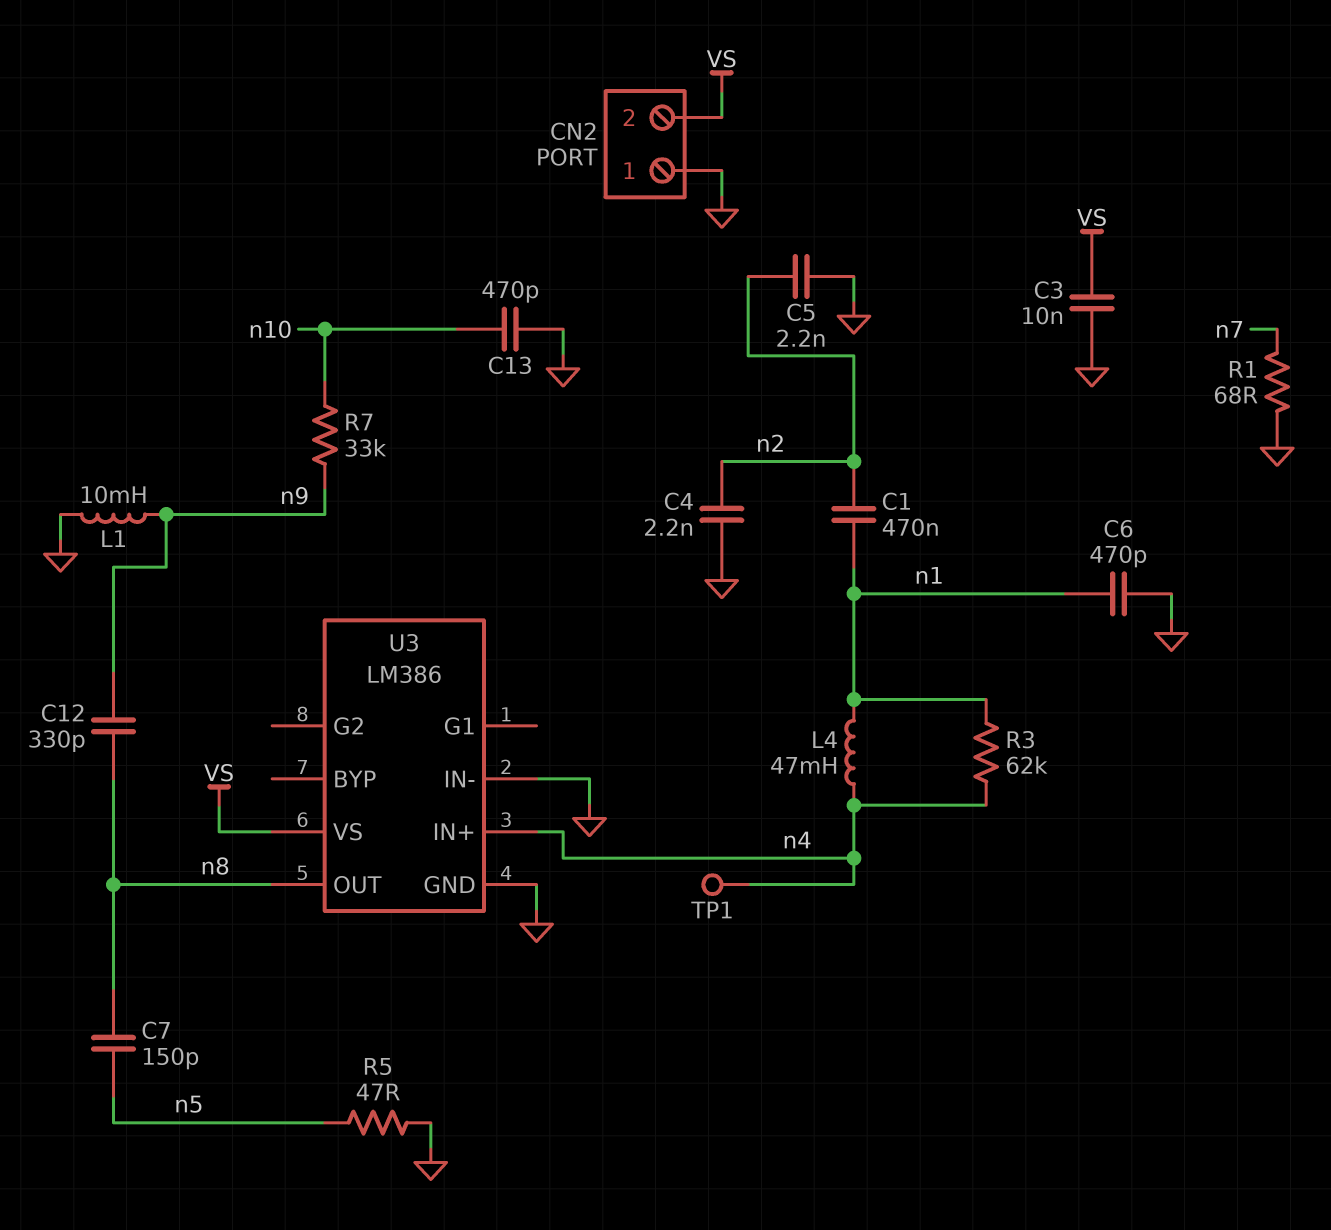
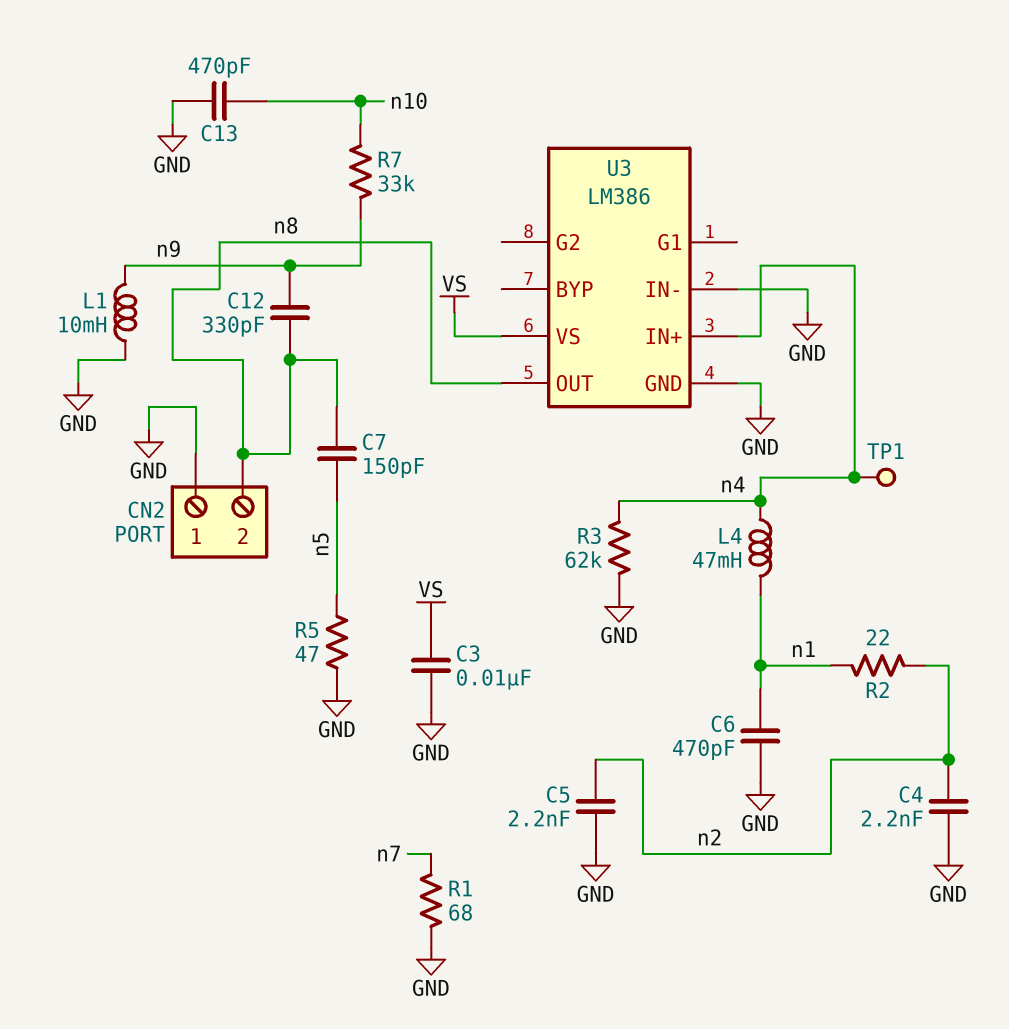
C1: 470nF (n1, n2) -> none
CN2 pin 2: VS -> n8
R2: none -> 22 (n1, n2)
R3: 62k (n1, n4) -> 62k (GND, n4)

